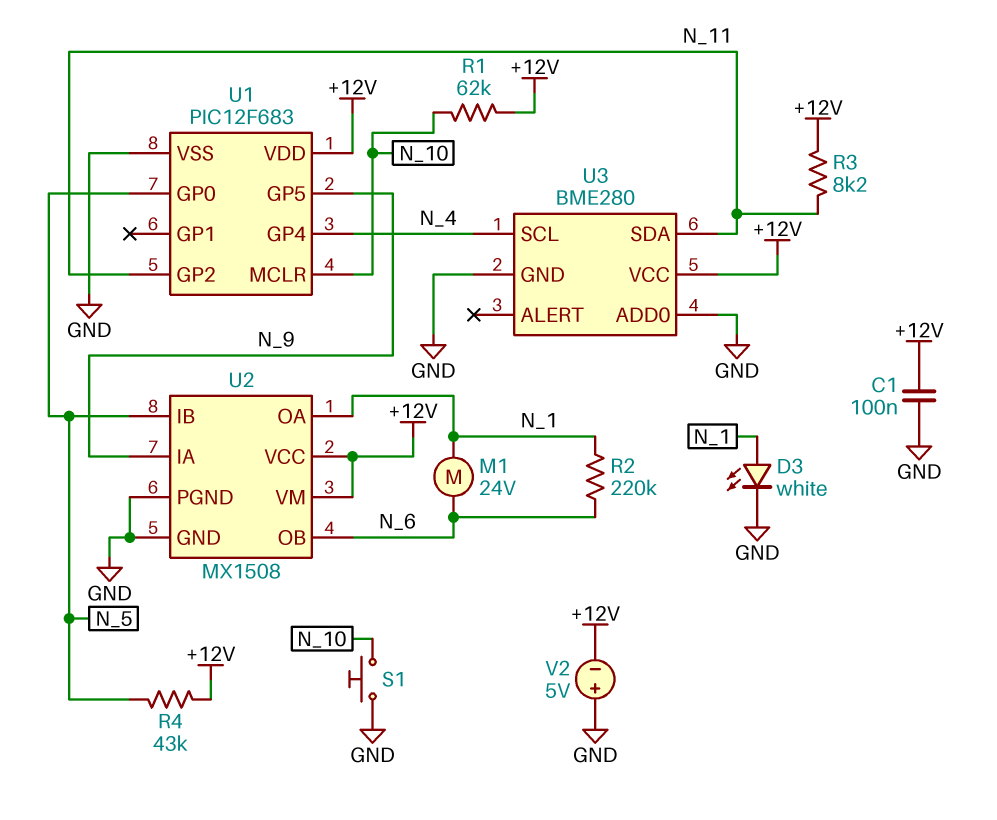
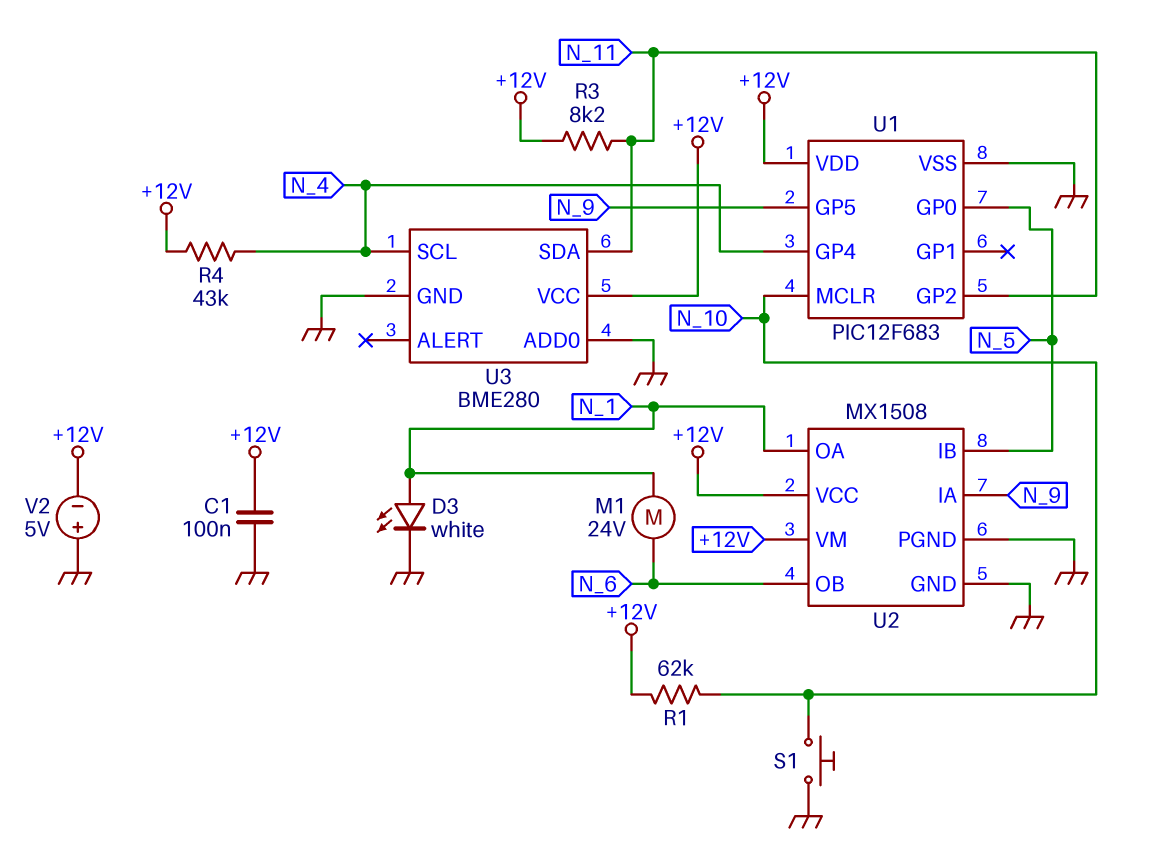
R2: 220k (N_1, N_6) -> none
R4: 43k (+12V, N_5) -> 43k (+12V, N_4)

